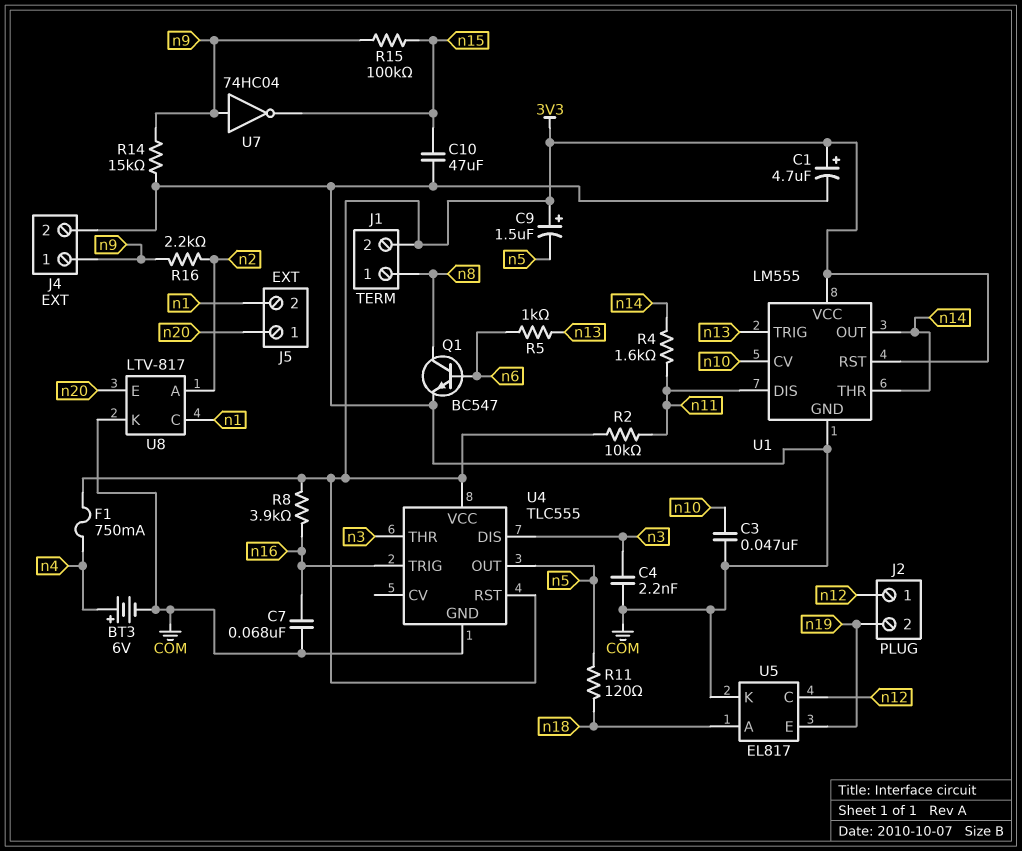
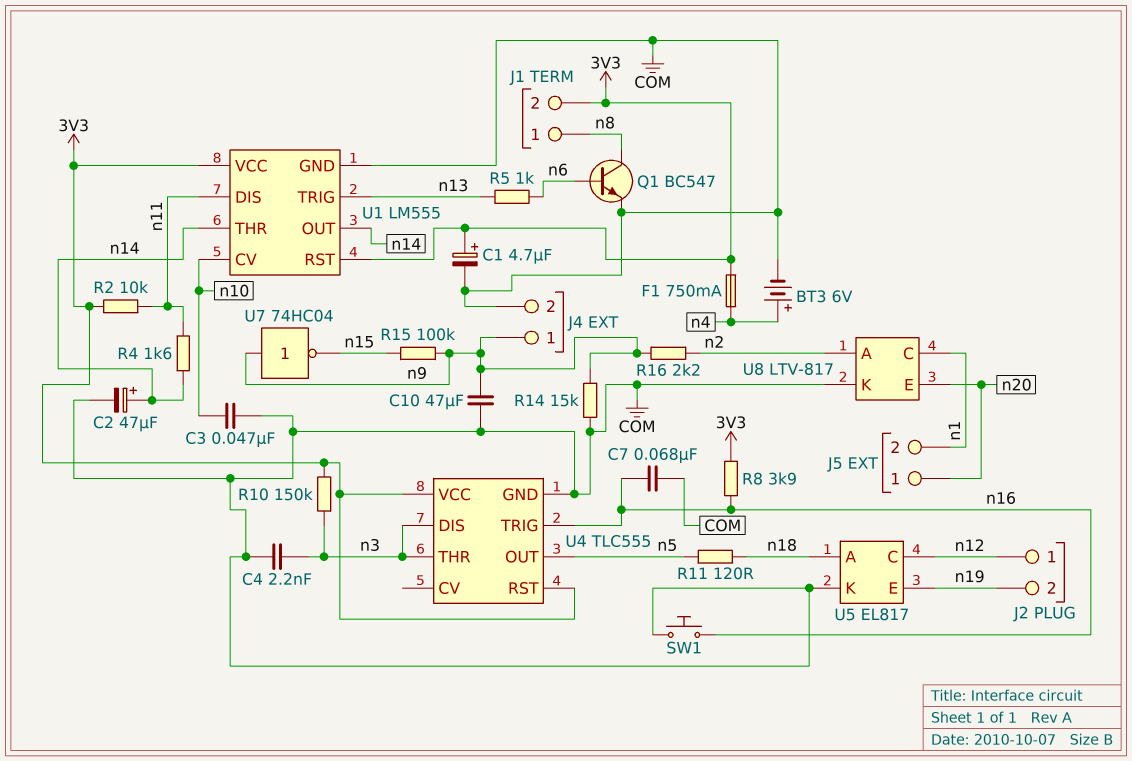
C2: none -> 47uF (plus n14, minus COM)
C9: 1.5uF (plus 3V3, minus n5) -> none
C10: 47uF (COM, n15) -> 47uF (COM, n9)
R10: none -> 150k (3V3, n3)
SW1: none -> button (COM, n16)

